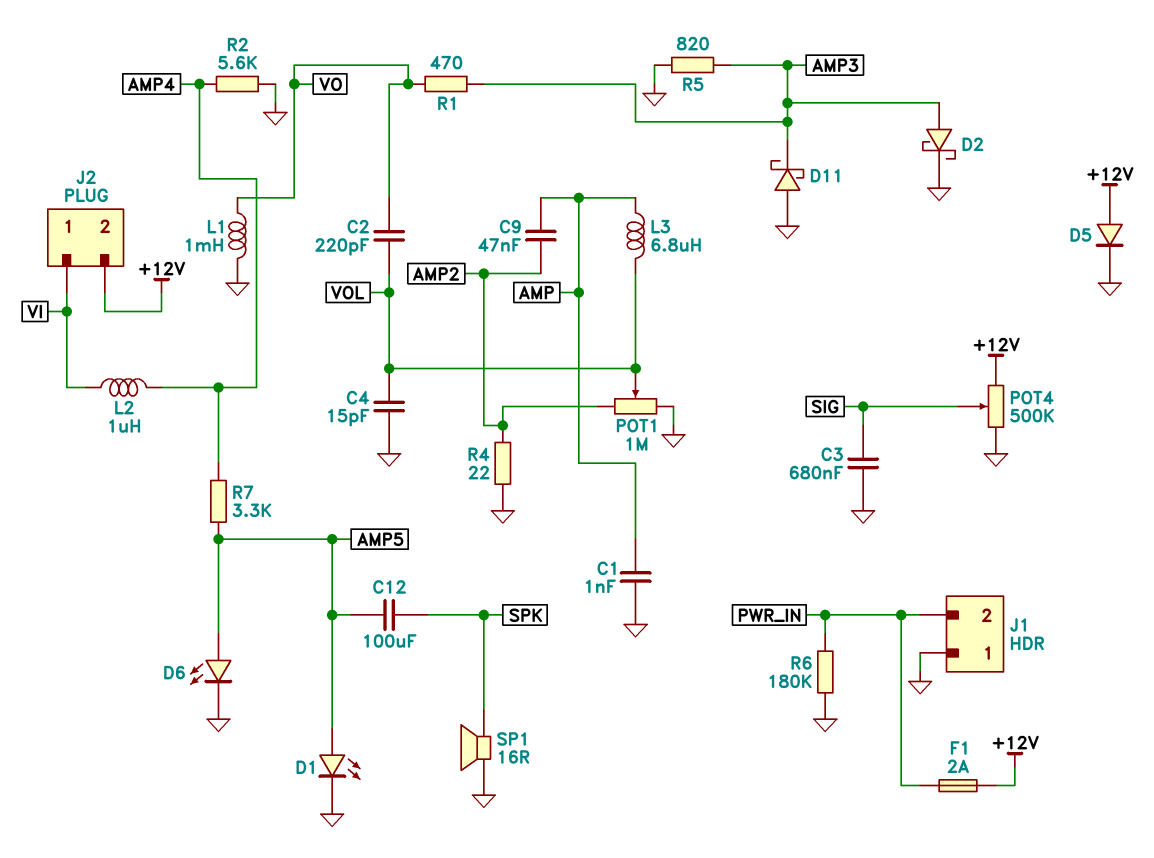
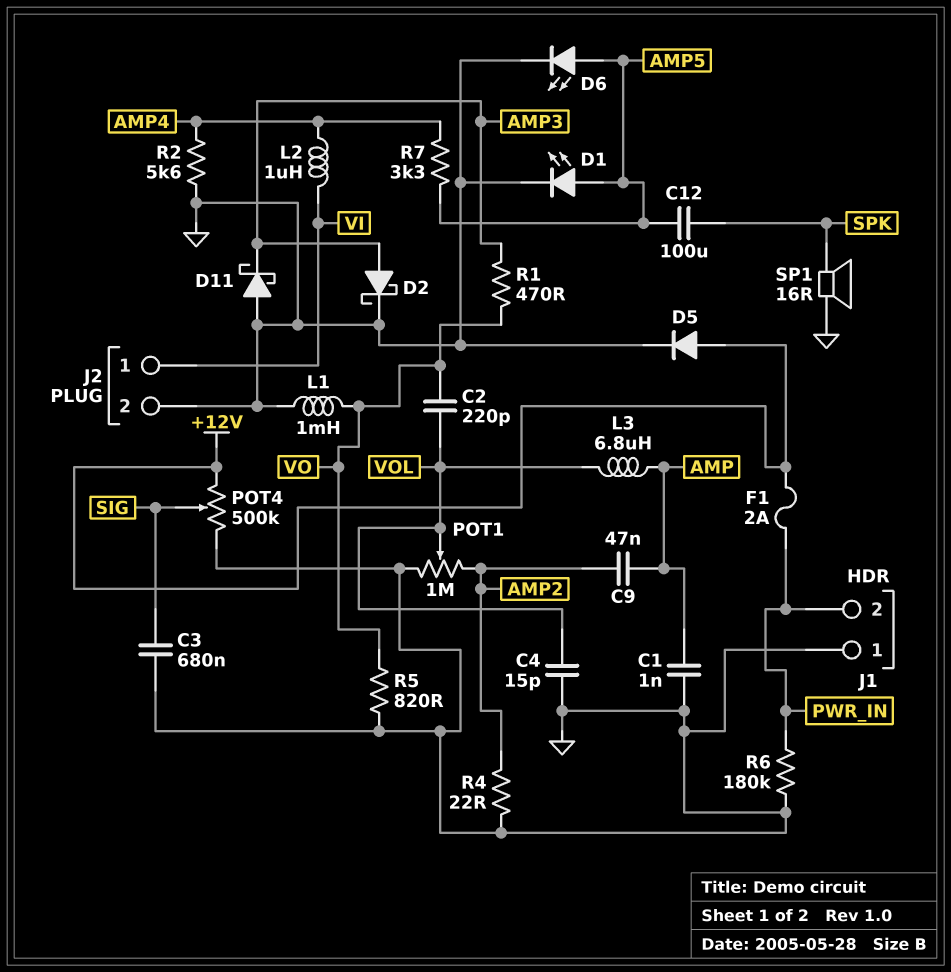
J2 pin 2: +12V -> GND
R5: 820 (AMP3, GND) -> 820 (GND, VO)

